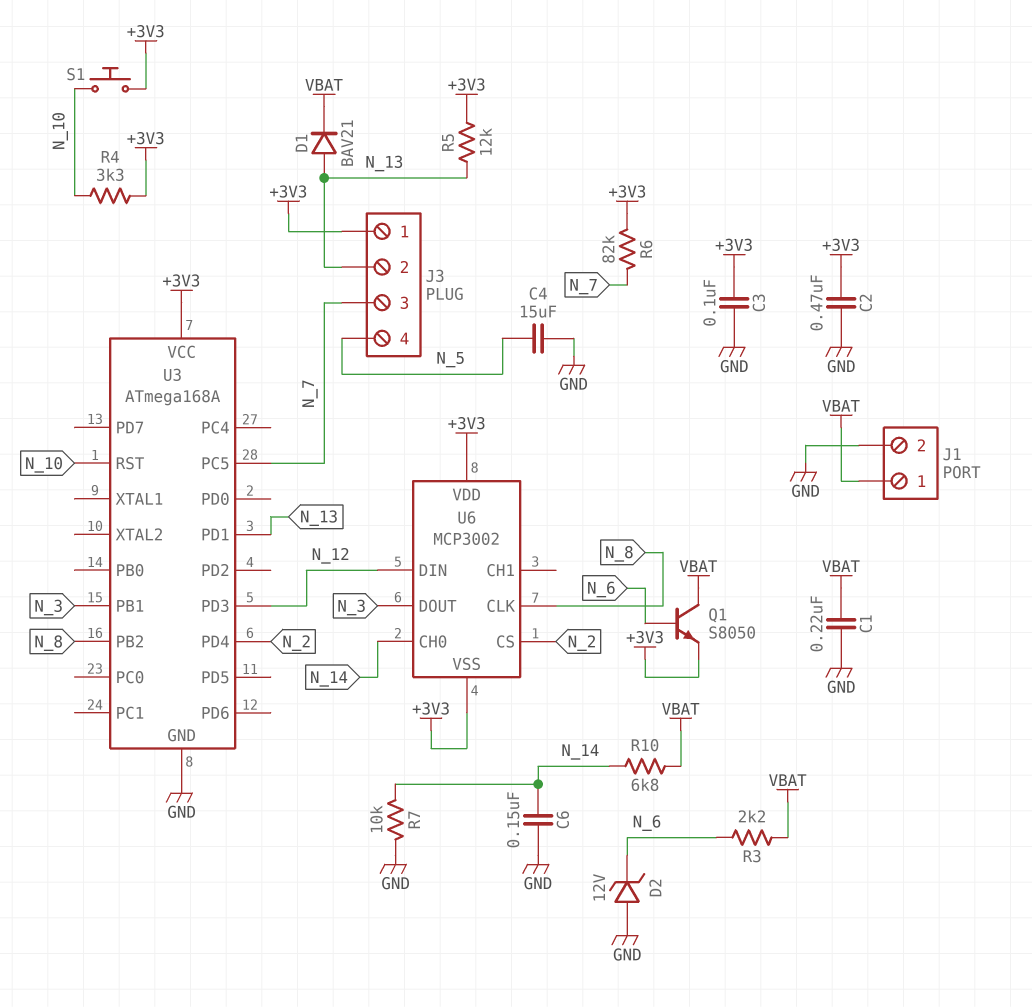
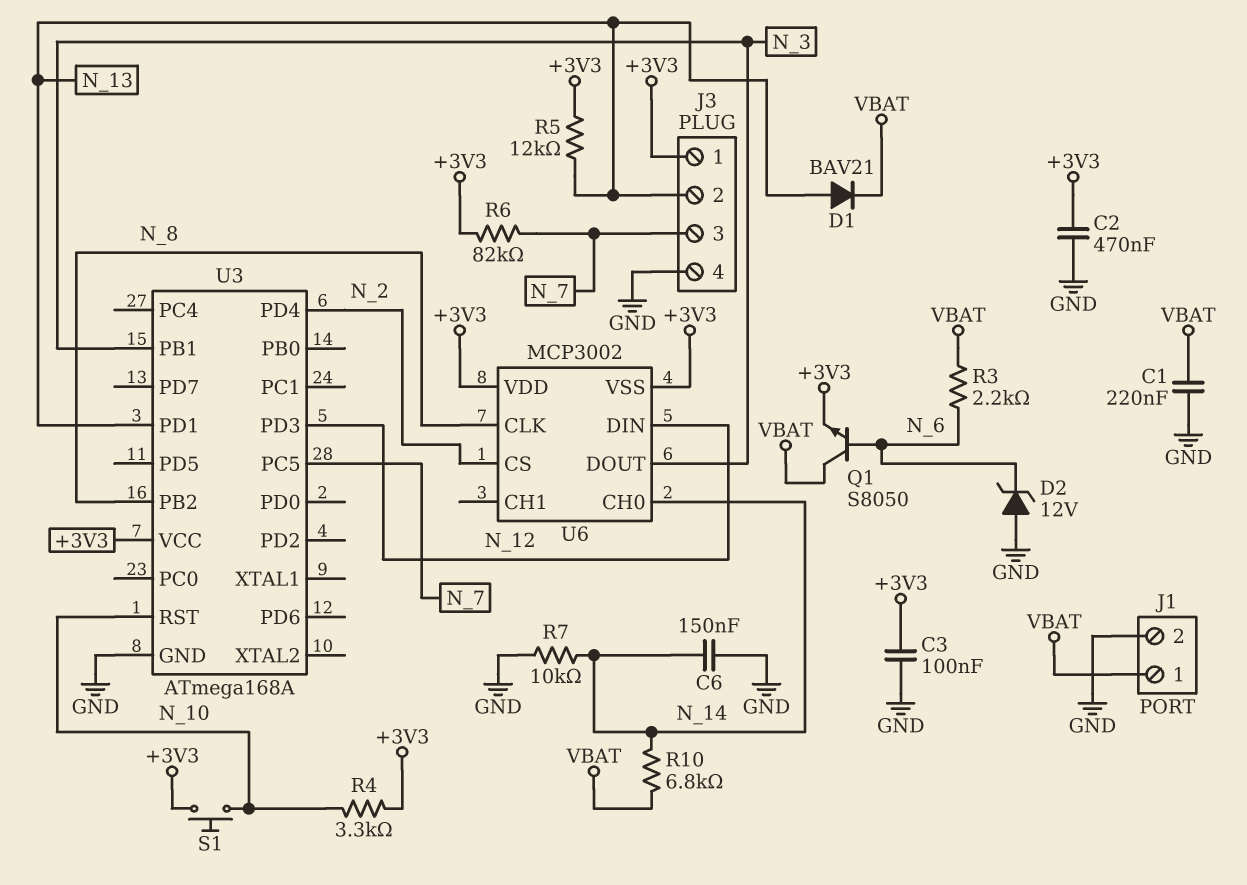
C4: 15uF (GND, N_5) -> none
J3 pin 4: N_5 -> GND

